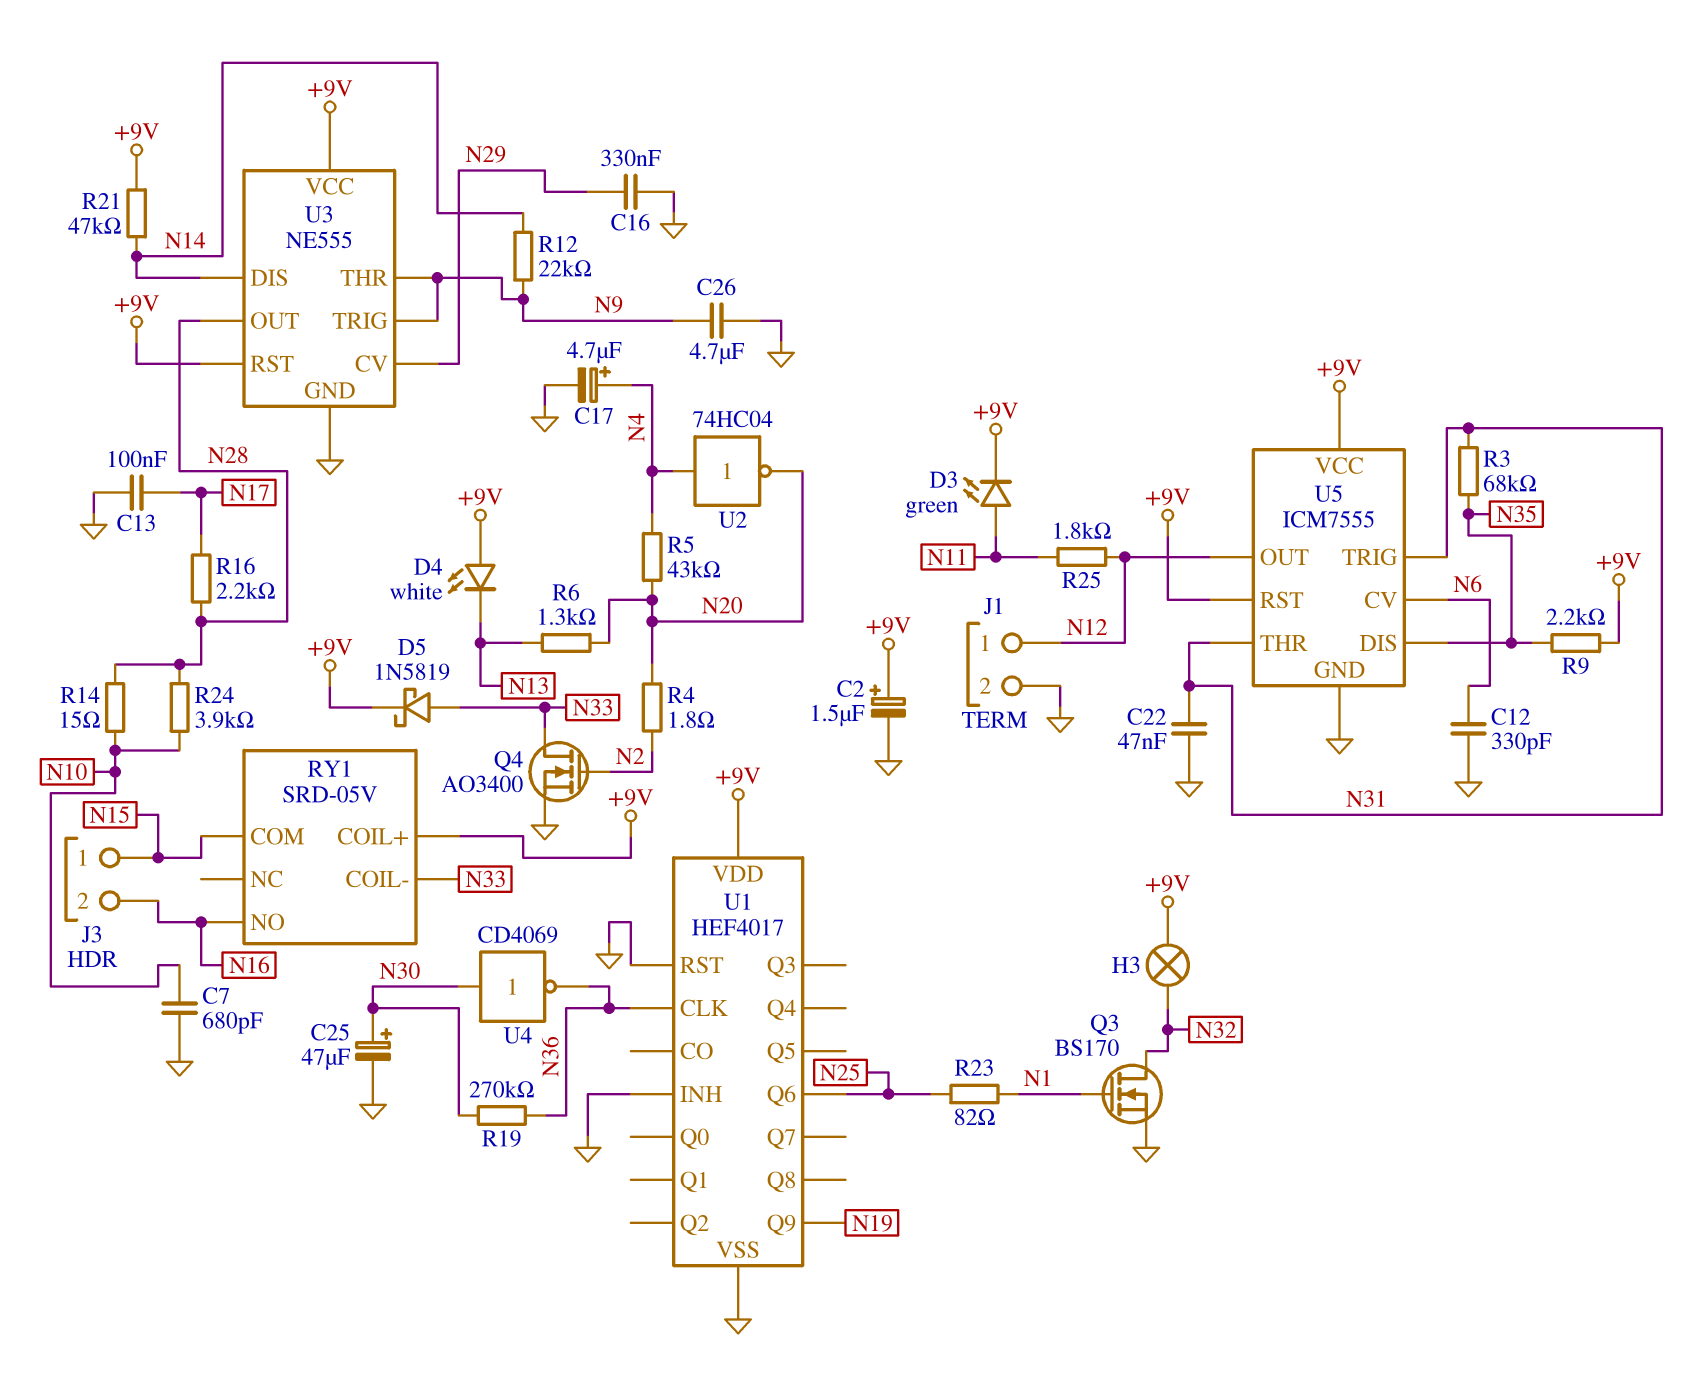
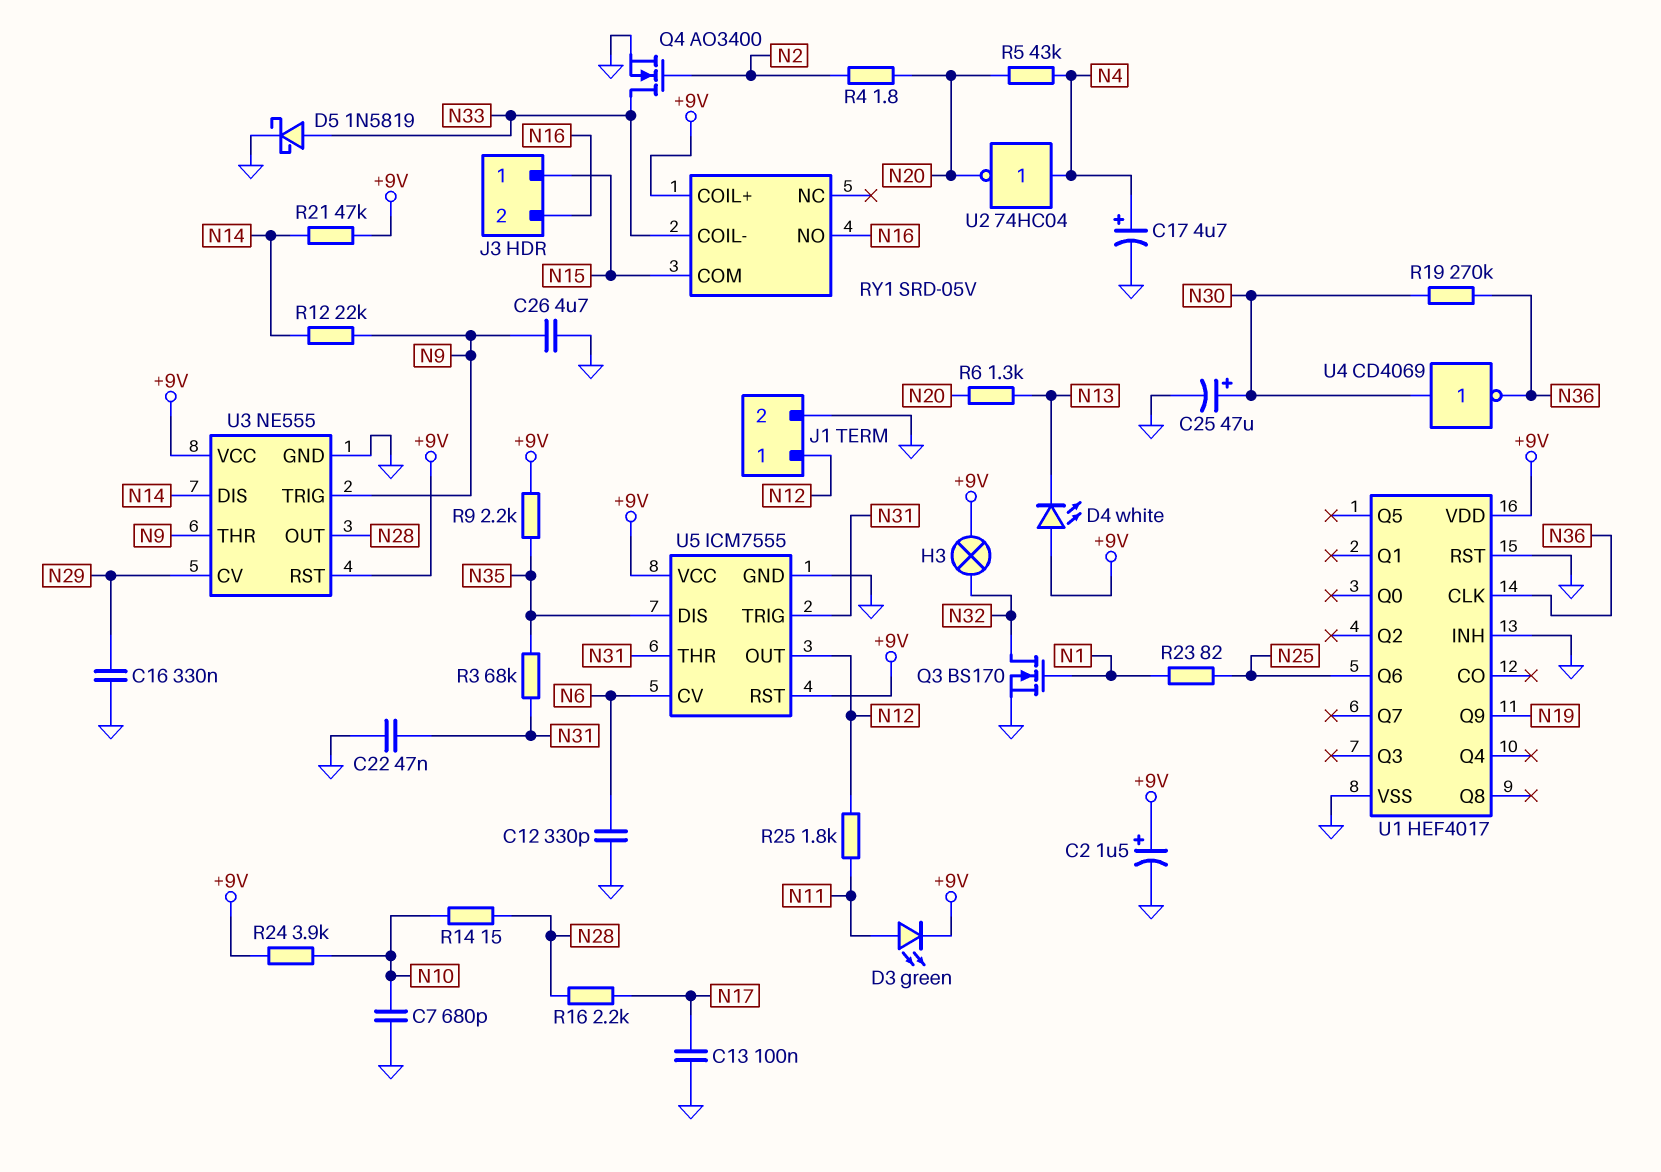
D5: schottky 1N5819 (A N33, K +9V) -> schottky 1N5819 (A N33, K GND)
R24: 3.9k (N10, N28) -> 3.9k (+9V, N10)

